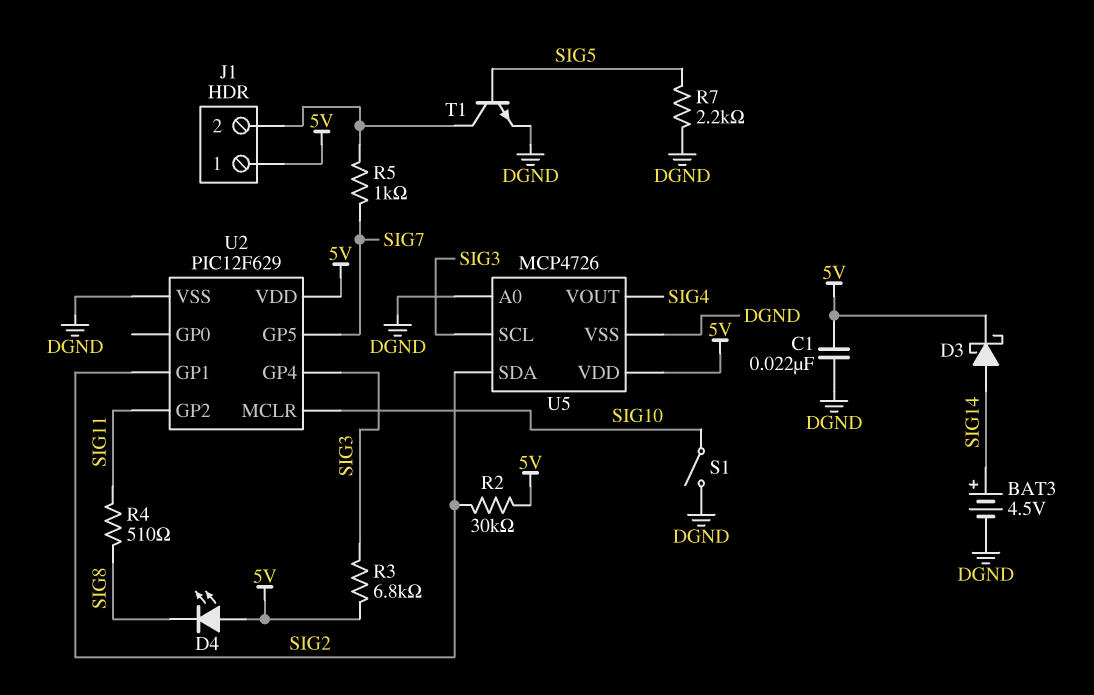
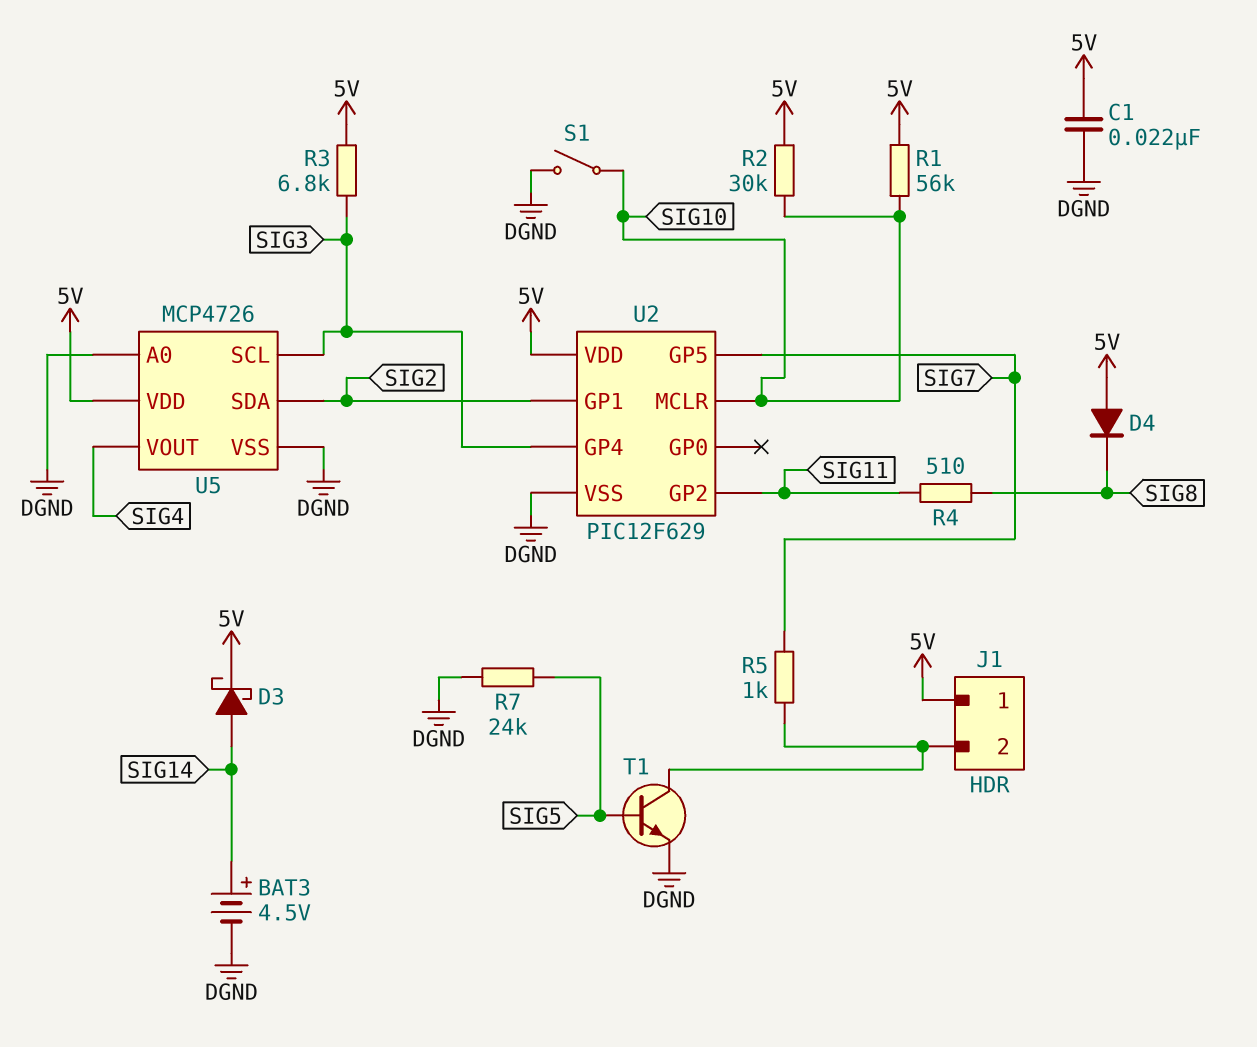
D4: LED (A 5V, K SIG8) -> diode (A 5V, K SIG8)
R1: none -> 56k (5V, SIG10)
R2: 30k (5V, SIG2) -> 30k (5V, SIG10)
R7: 2.2k (DGND, SIG5) -> 24k (DGND, SIG5)

